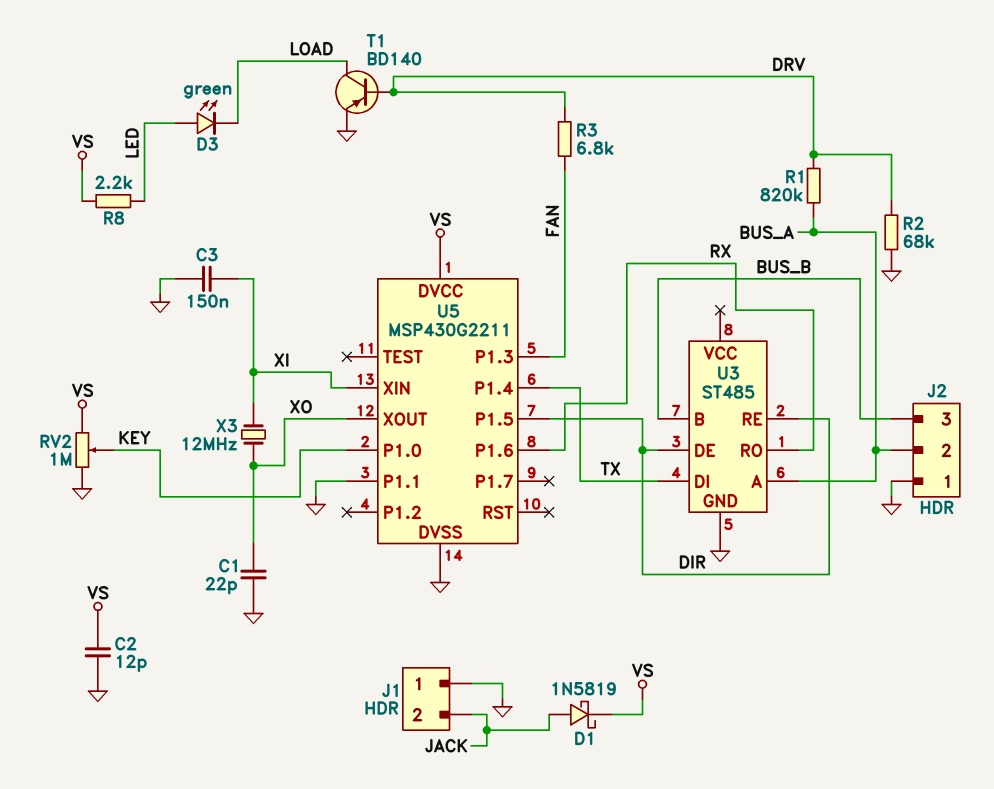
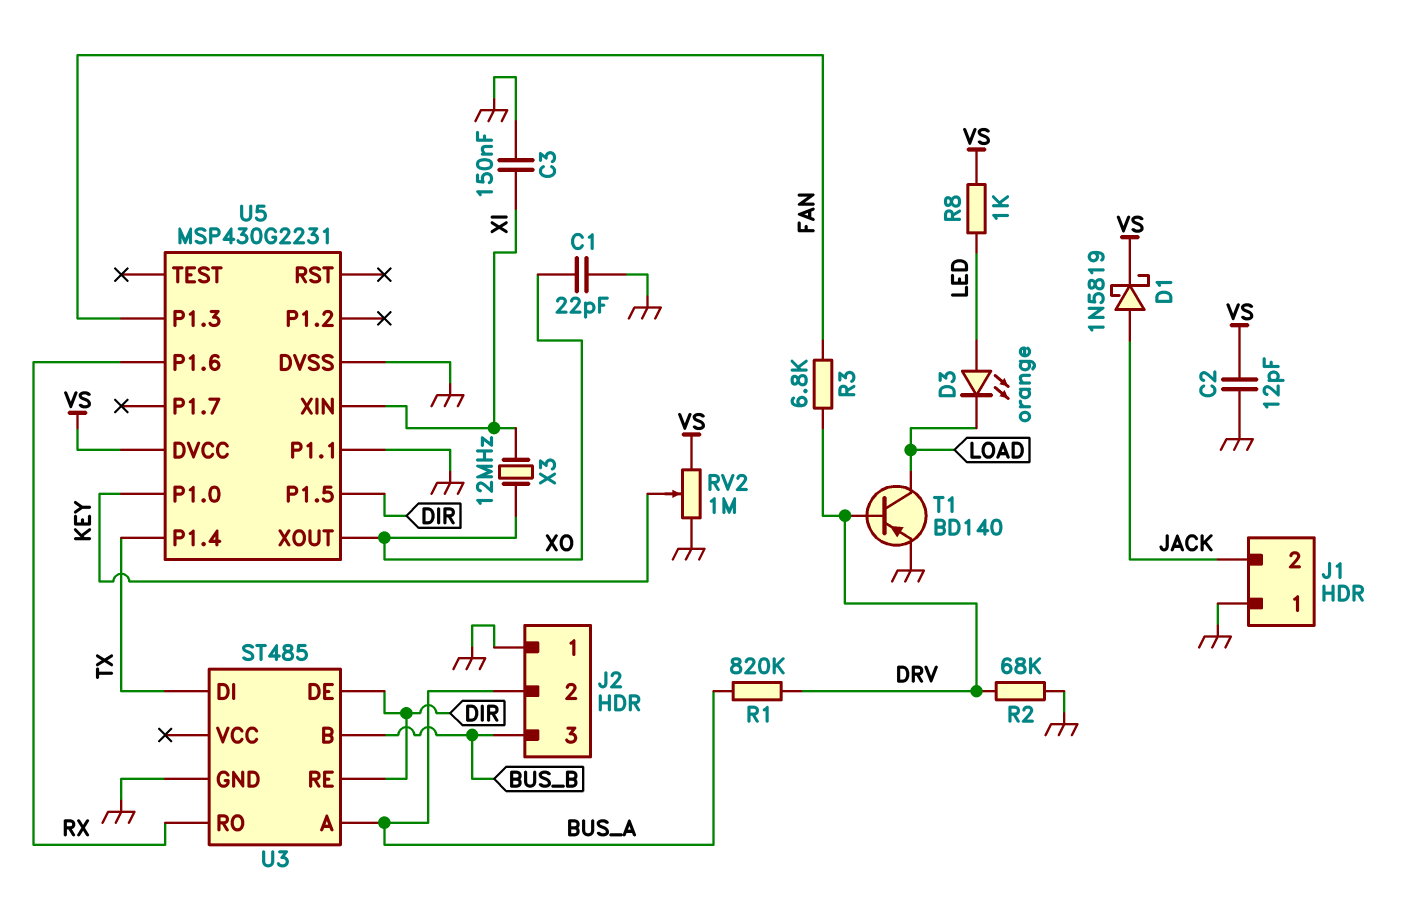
D3: LED green (A LED, K LOAD) -> LED orange (A LED, K LOAD)
R8: 2.2k (LED, VS) -> 1k (LED, VS)
U5: MSP430G2211 -> MSP430G2231

